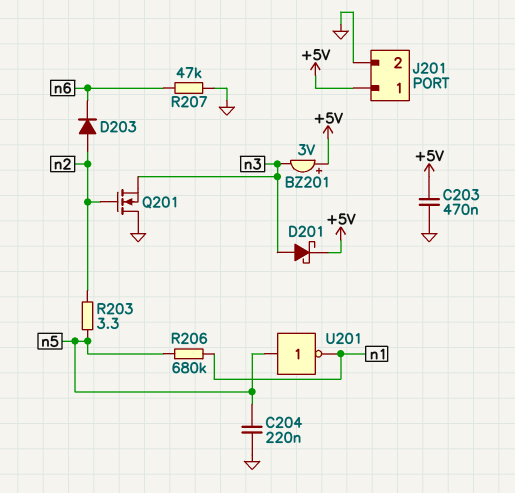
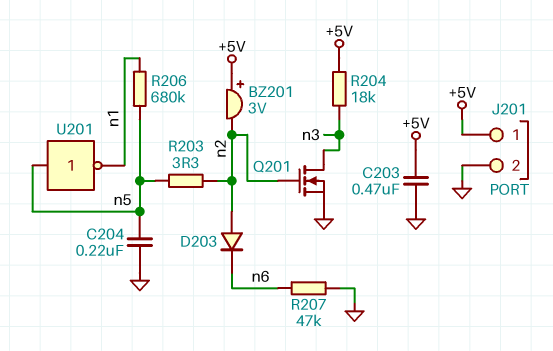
BZ201: buzzer 3V (plus +5V, minus n3) -> buzzer 3V (plus +5V, minus n2)
D201: schottky (A n3, K +5V) -> none
Q201: NMOS (G n2, D GND, S n3) -> NMOS (G n2, D n3, S GND)
R204: none -> 18k (+5V, n3)

